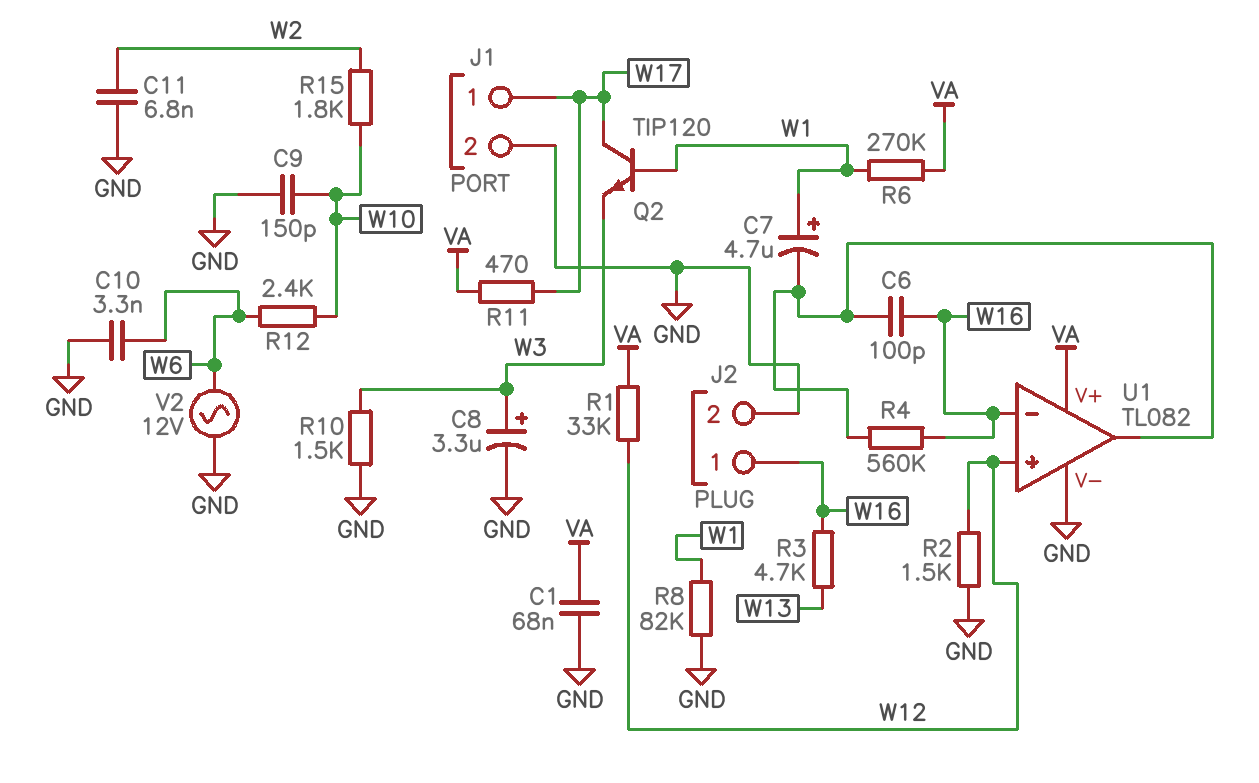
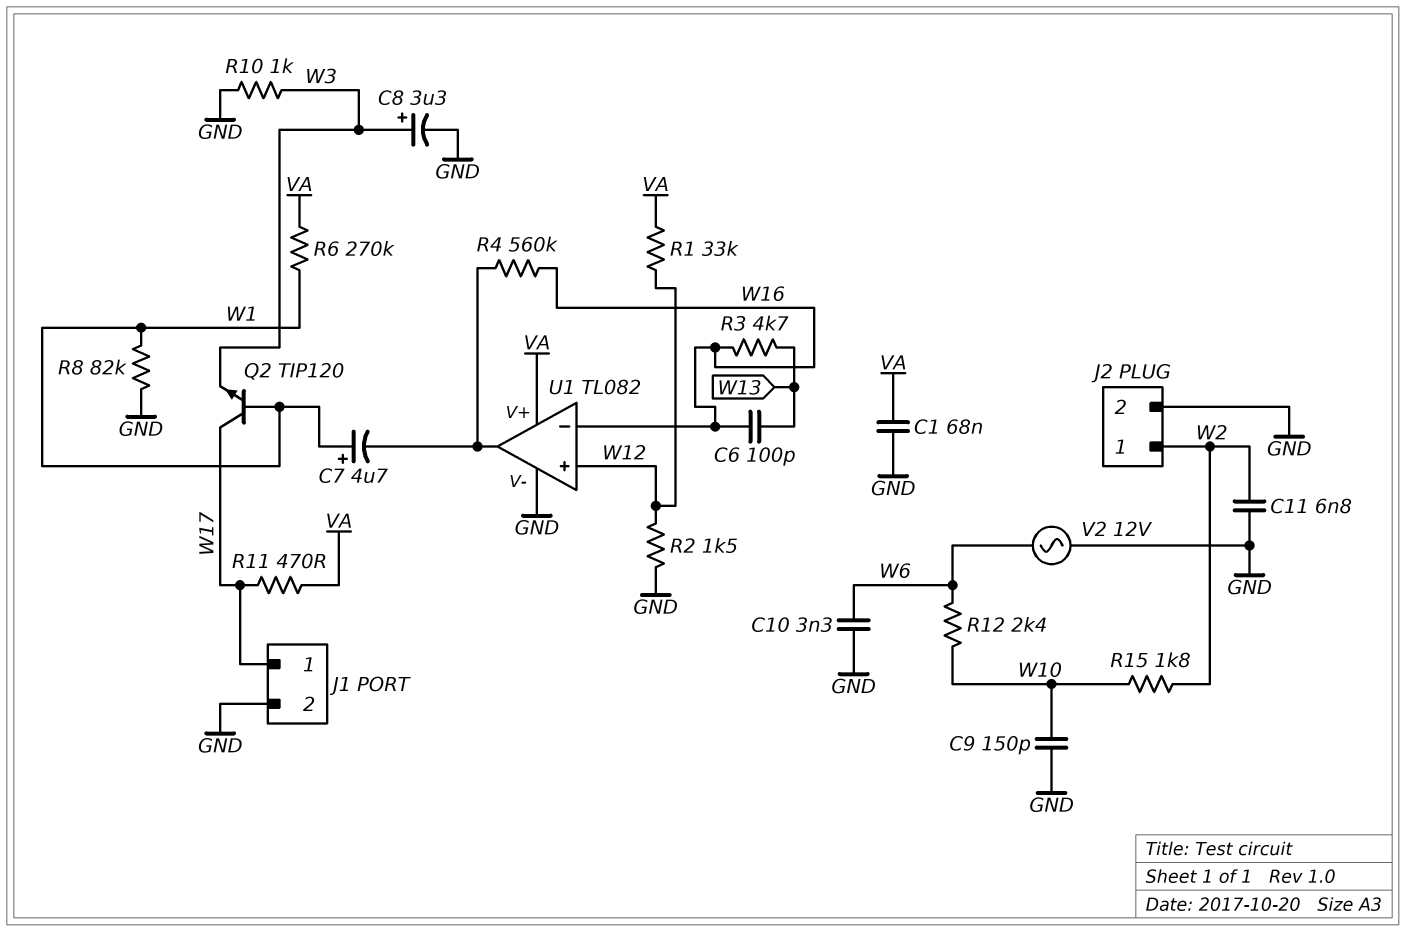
C6: 100pF (U1/out, W16) -> 100pF (W13, W16)
J2 pin 1: W16 -> W2
R10: 1.5k (GND, W3) -> 1k (GND, W3)

